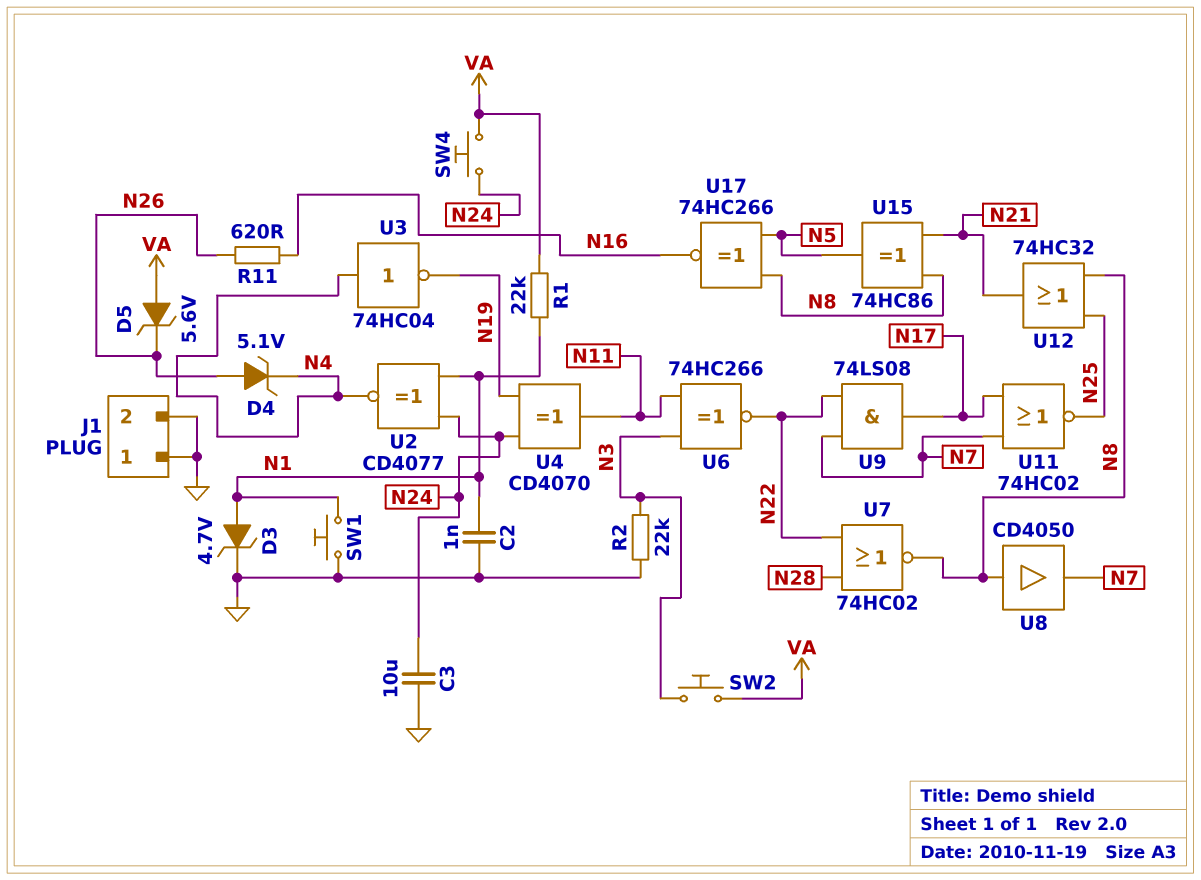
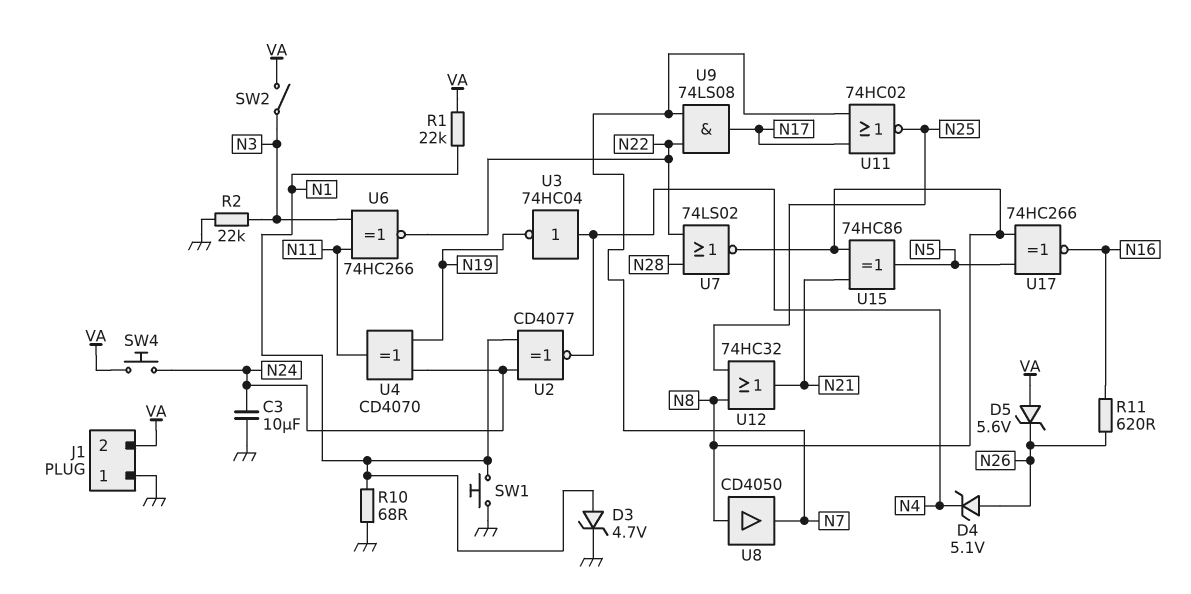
C2: 1nF (GND, N1) -> none
J1 pin 2: GND -> VA
R10: none -> 68 (GND, N1)
SW2: button (N3, VA) -> switch (N3, VA)
U7: NOR 74HC02 (in N22, in N28, out N8) -> NOR 74LS02 (in N22, in N28, out N8)

